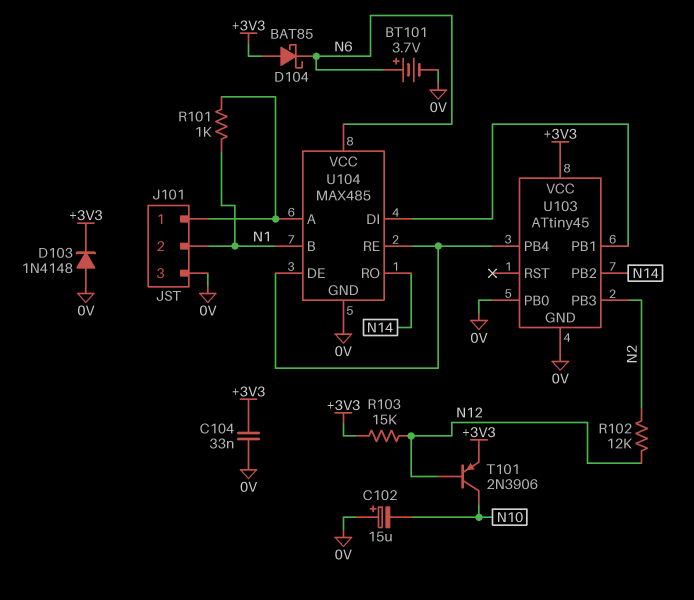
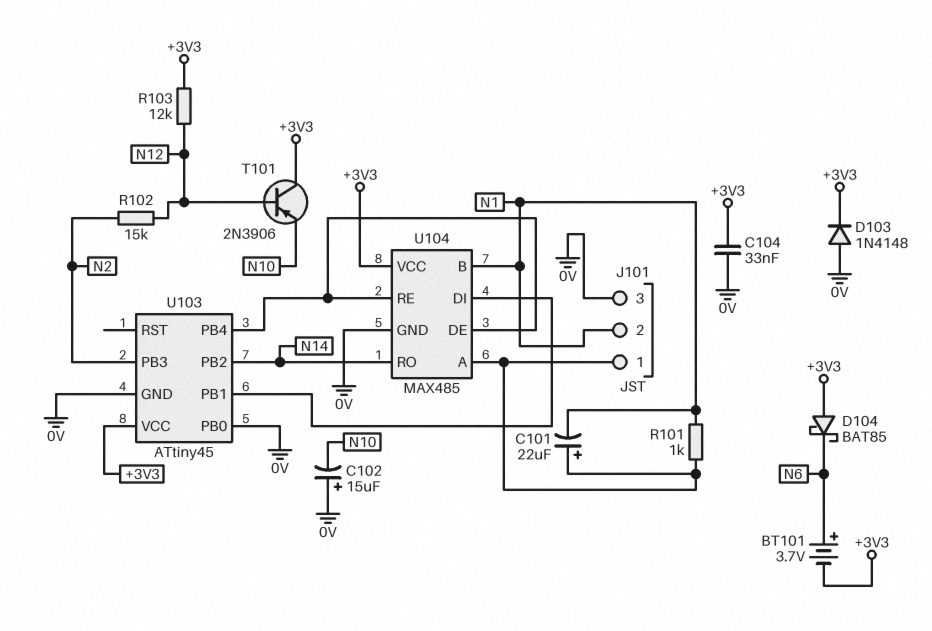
BT101: 3.7V (plus N6, minus 0V) -> 3.7V (plus N6, minus +3V3)
C101: none -> 22uF (plus J101/1, minus N1)
R102: 12k (N2, N12) -> 15k (N2, N12)
R103: 15k (+3V3, N12) -> 12k (+3V3, N12)
T101: PNP 2N3906 (B N12, C N10, E +3V3) -> PNP 2N3906 (B N12, C +3V3, E N10)
U104 pin VCC: N6 -> +3V3

